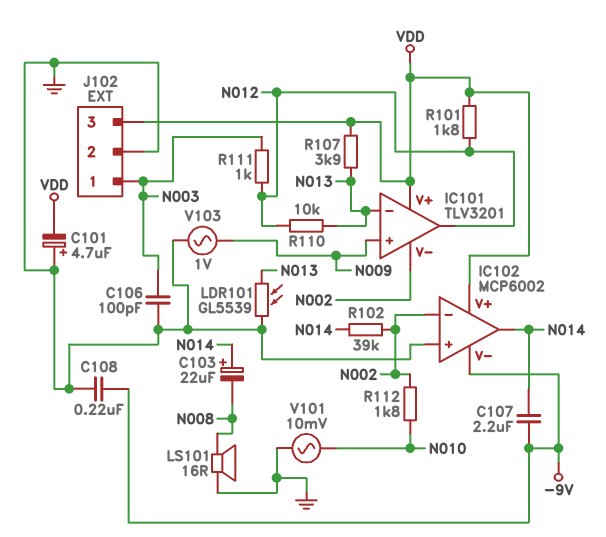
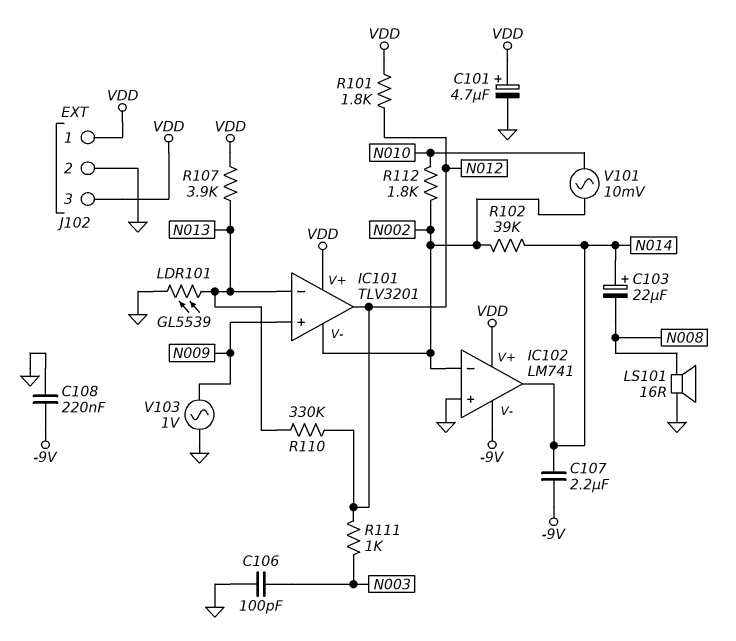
C101: 4.7uF (plus GND, minus VDD) -> 4.7uF (plus VDD, minus GND)
IC102: MCP6002 -> LM741
J102 pin 1: N003 -> VDD
R110: 10k (N012, N013) -> 330k (N012, N013)
V101: AC 10mV (GND, N010) -> AC 10mV (N002, N010)

